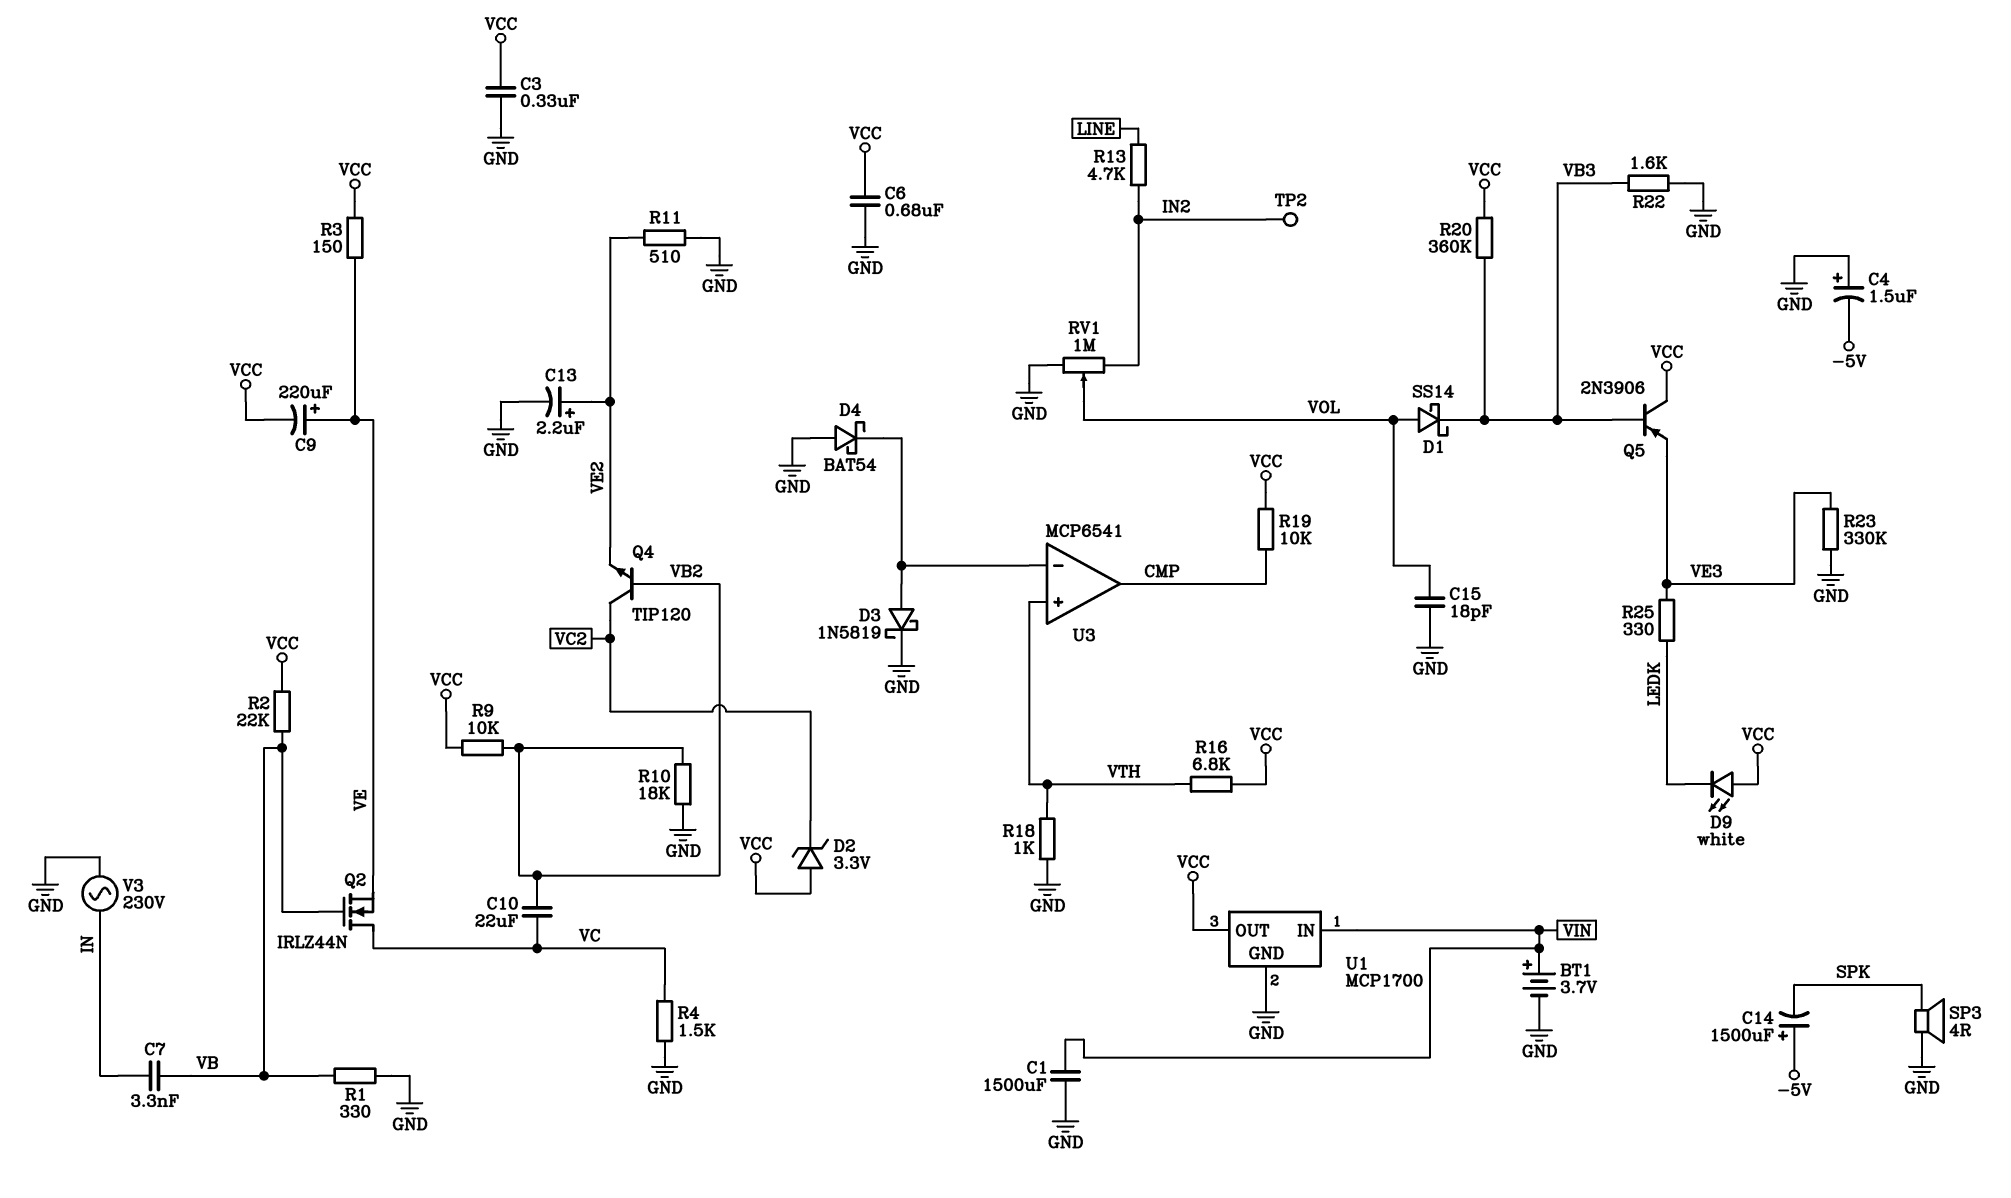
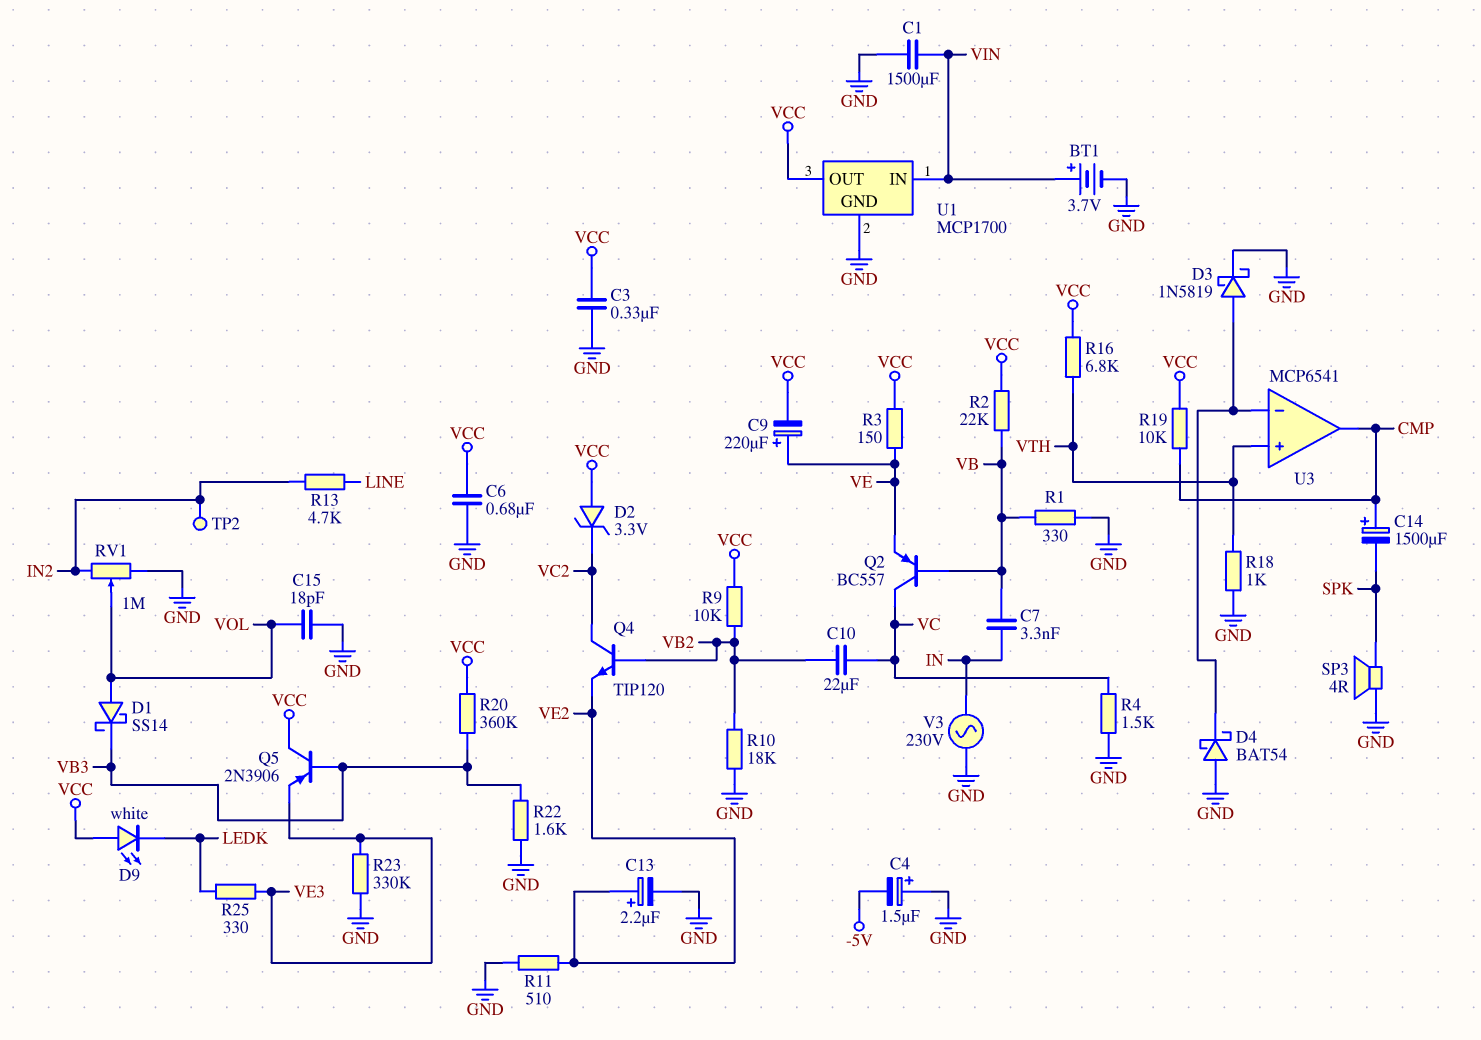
C14: 1500uF (plus -5V, minus SPK) -> 1500uF (plus CMP, minus SPK)
Q2: NMOS IRLZ44N (G VB, D VC, S VE) -> PNP BC557 (B VB, C VC, E VE)

